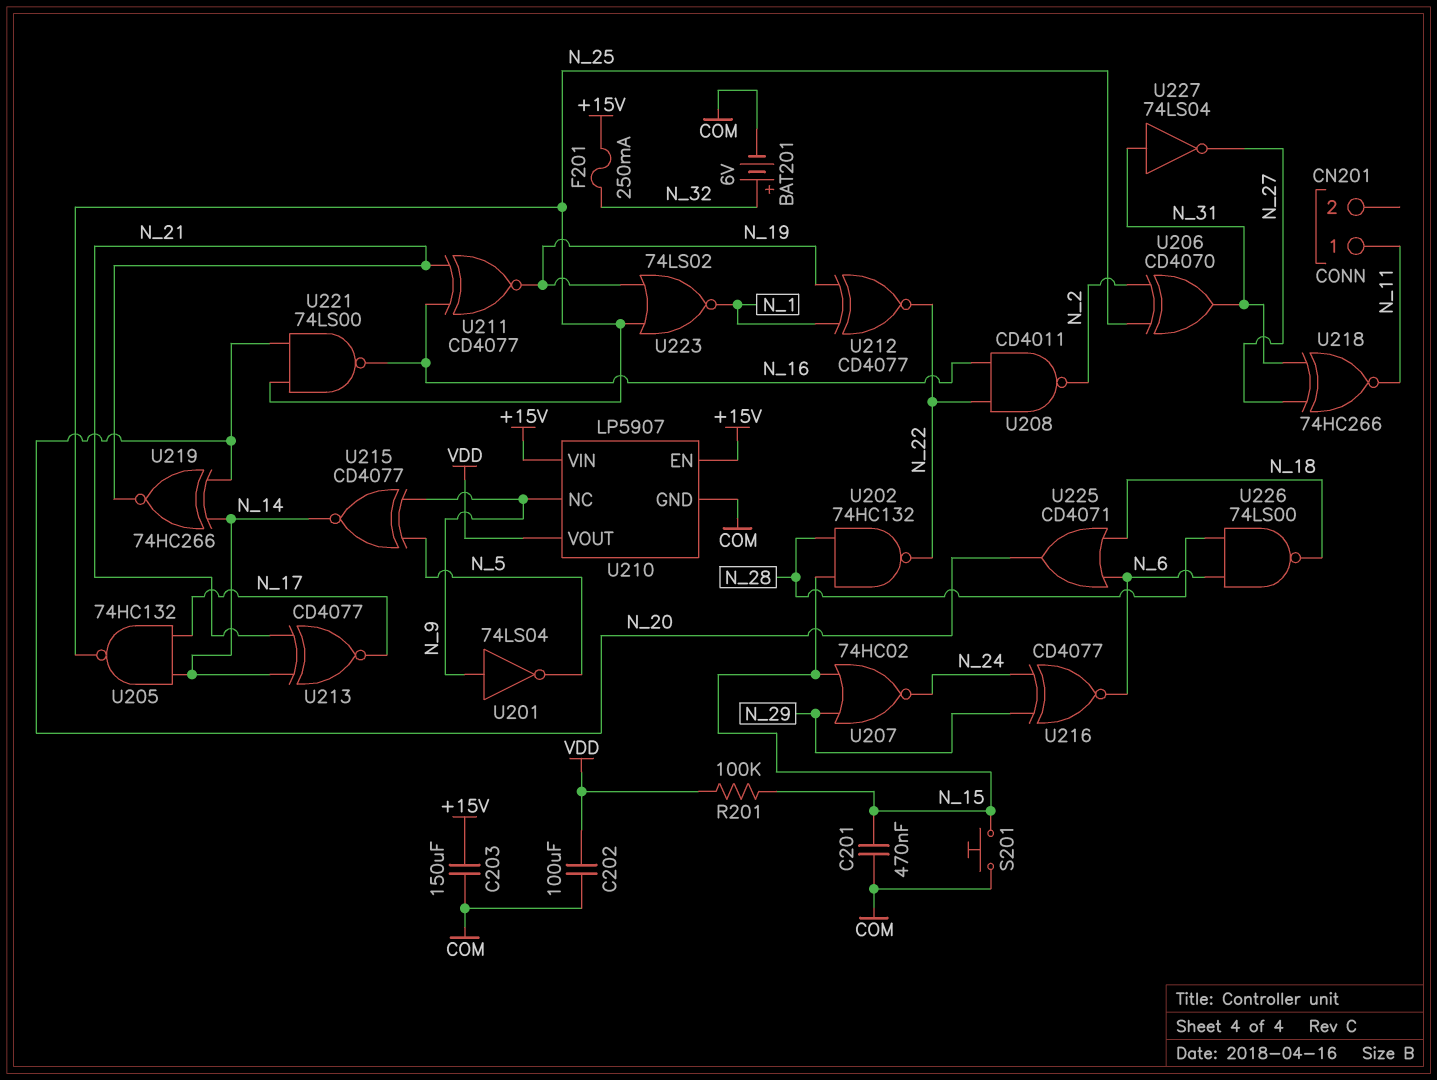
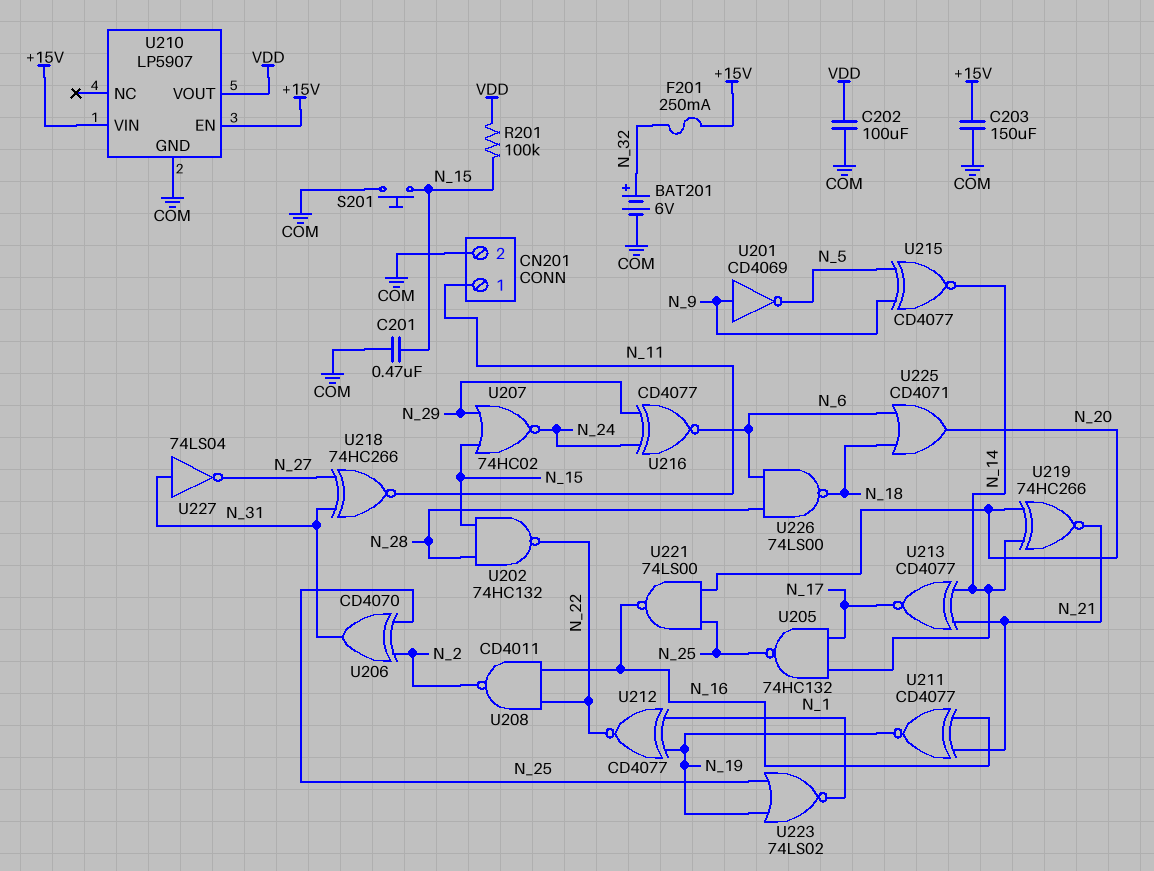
CN201 pin 2: none -> COM
U201: NOT 74LS04 (in N_9, out N_5) -> NOT CD4069 (in N_9, out N_5)
U210 pin NC: N_9 -> none

